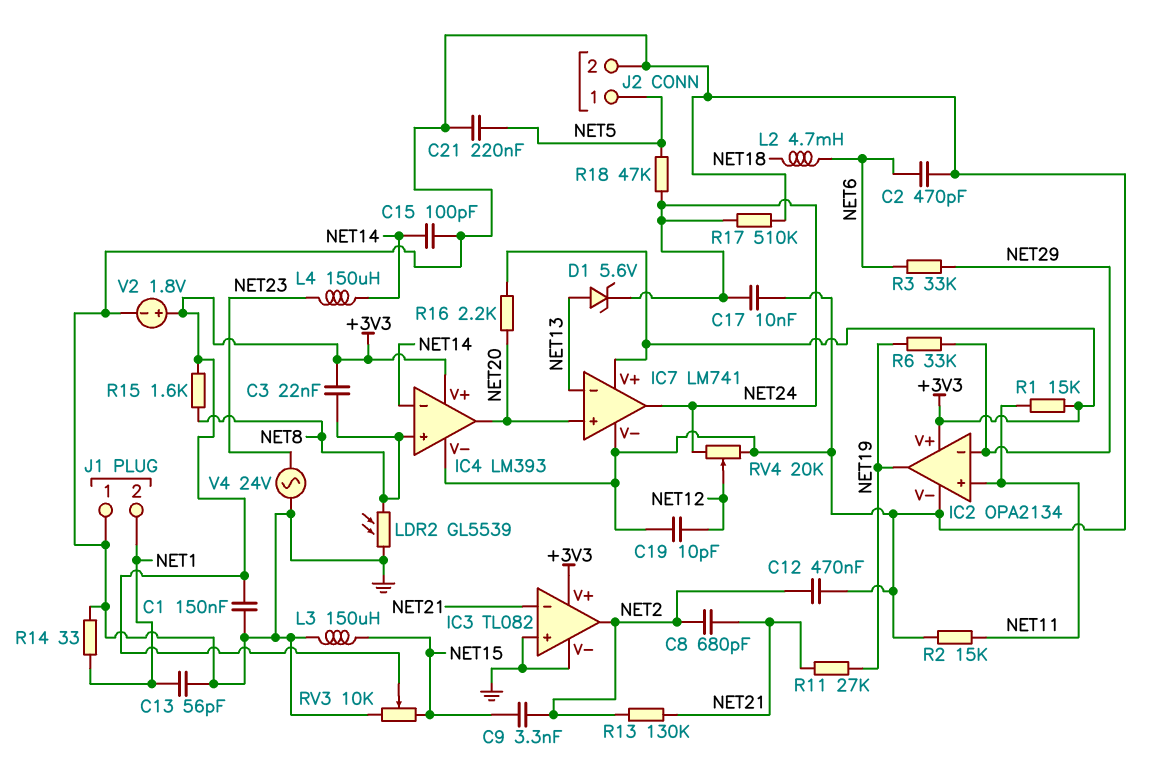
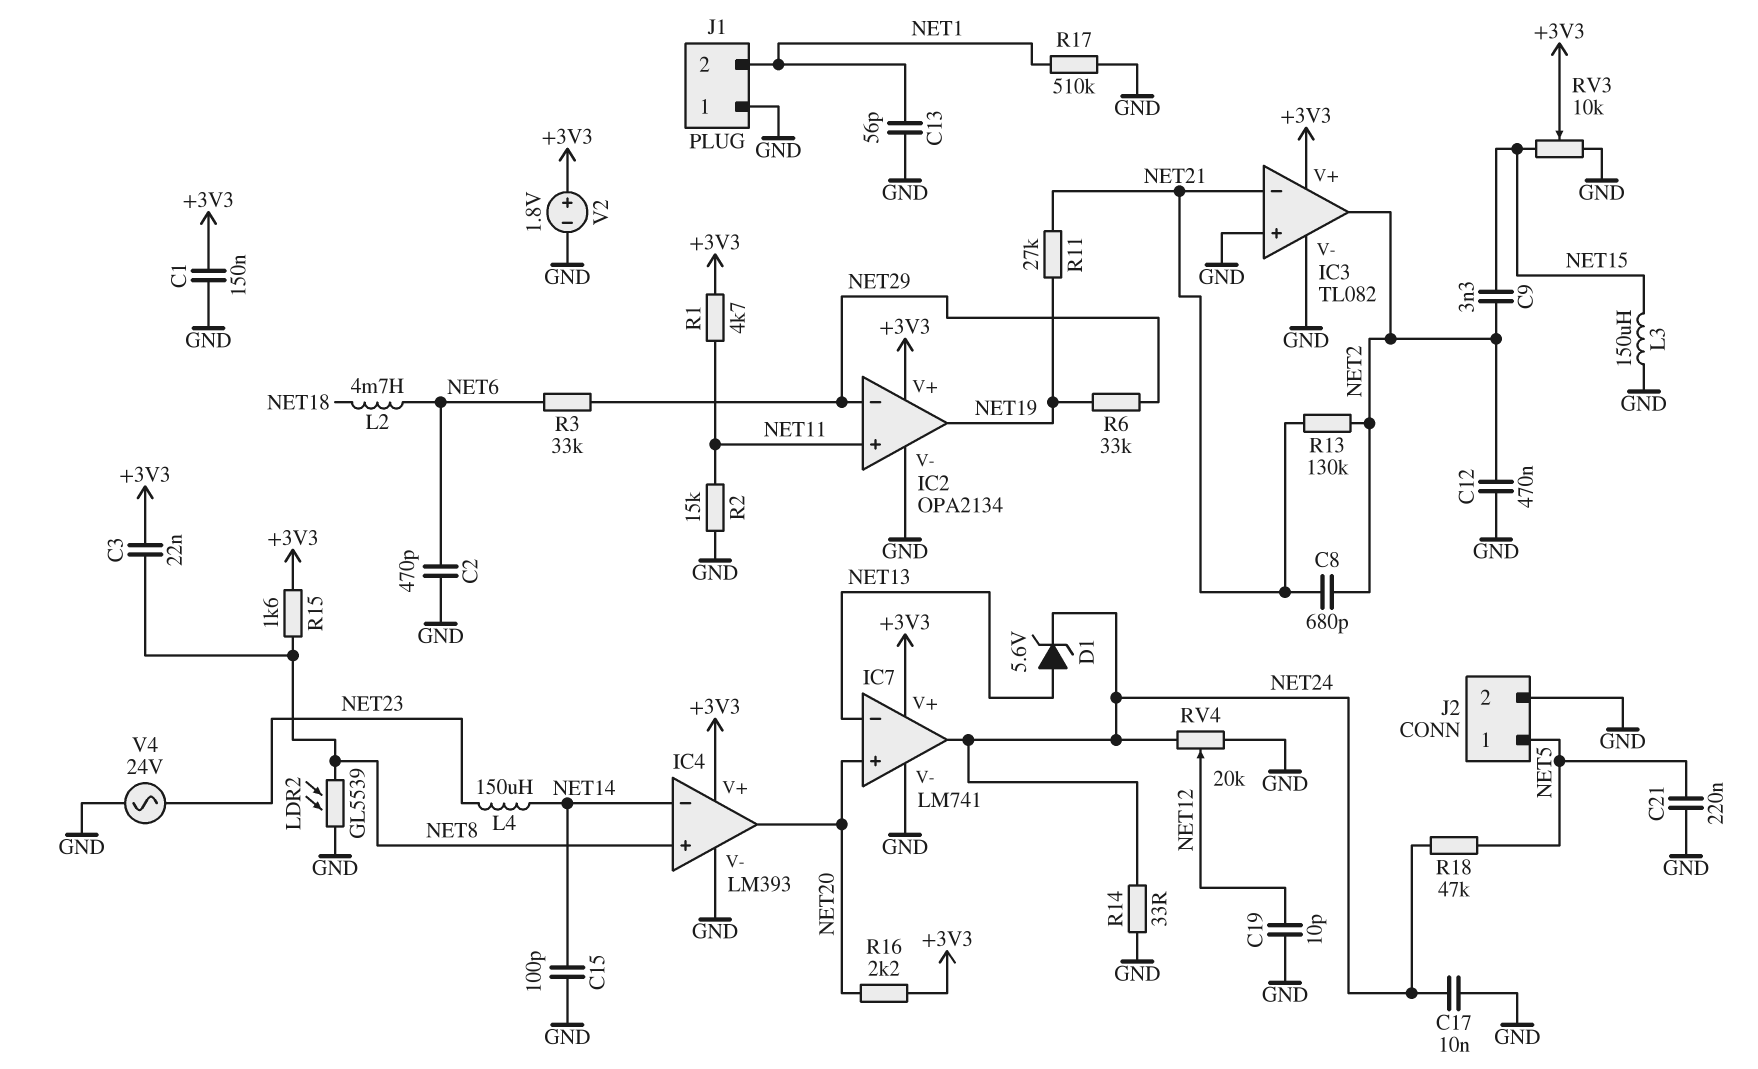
R1: 15k (+3V3, NET11) -> 4.7k (+3V3, NET11)
R14: 33 (GND, NET1) -> 33 (GND, NET24)
R17: 510k (GND, NET24) -> 510k (GND, NET1)

